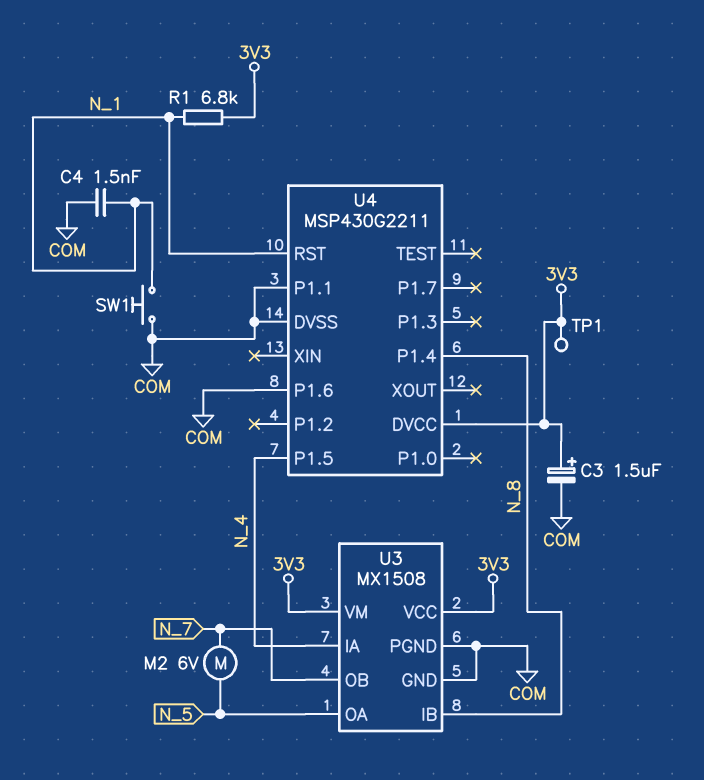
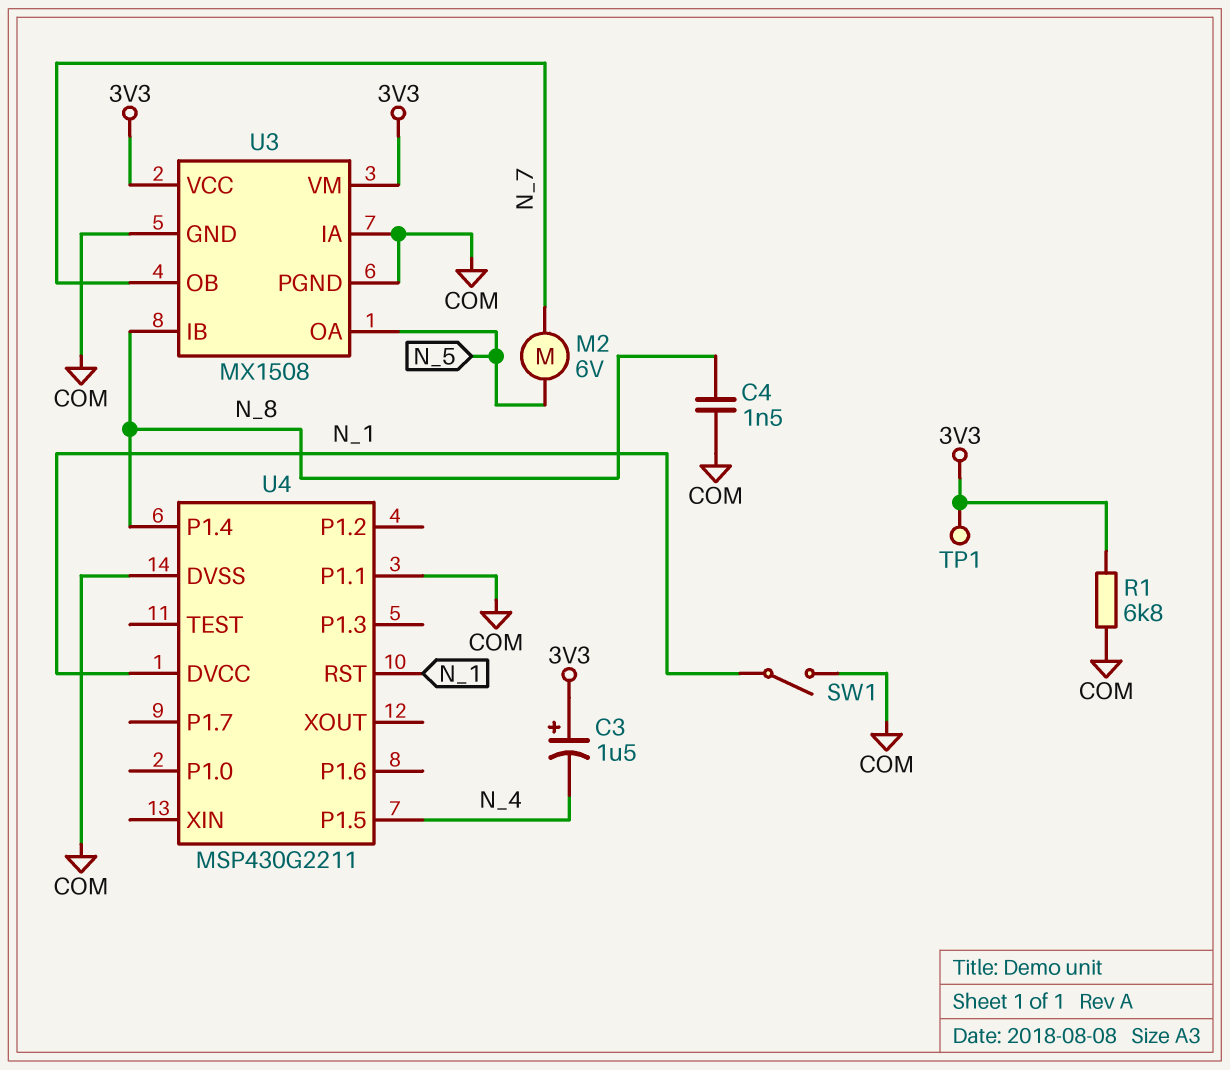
C3: 1.5uF (plus 3V3, minus COM) -> 1.5uF (plus 3V3, minus N_4)
C4: 1.5nF (COM, N_1) -> 1.5nF (COM, N_8)
R1: 6.8k (3V3, N_1) -> 6.8k (3V3, COM)
SW1: button (COM, N_1) -> switch (COM, N_1)
U3 pin IA: N_4 -> COM
U4 pin DVCC: 3V3 -> N_1
U4 pin P1.6: COM -> none

